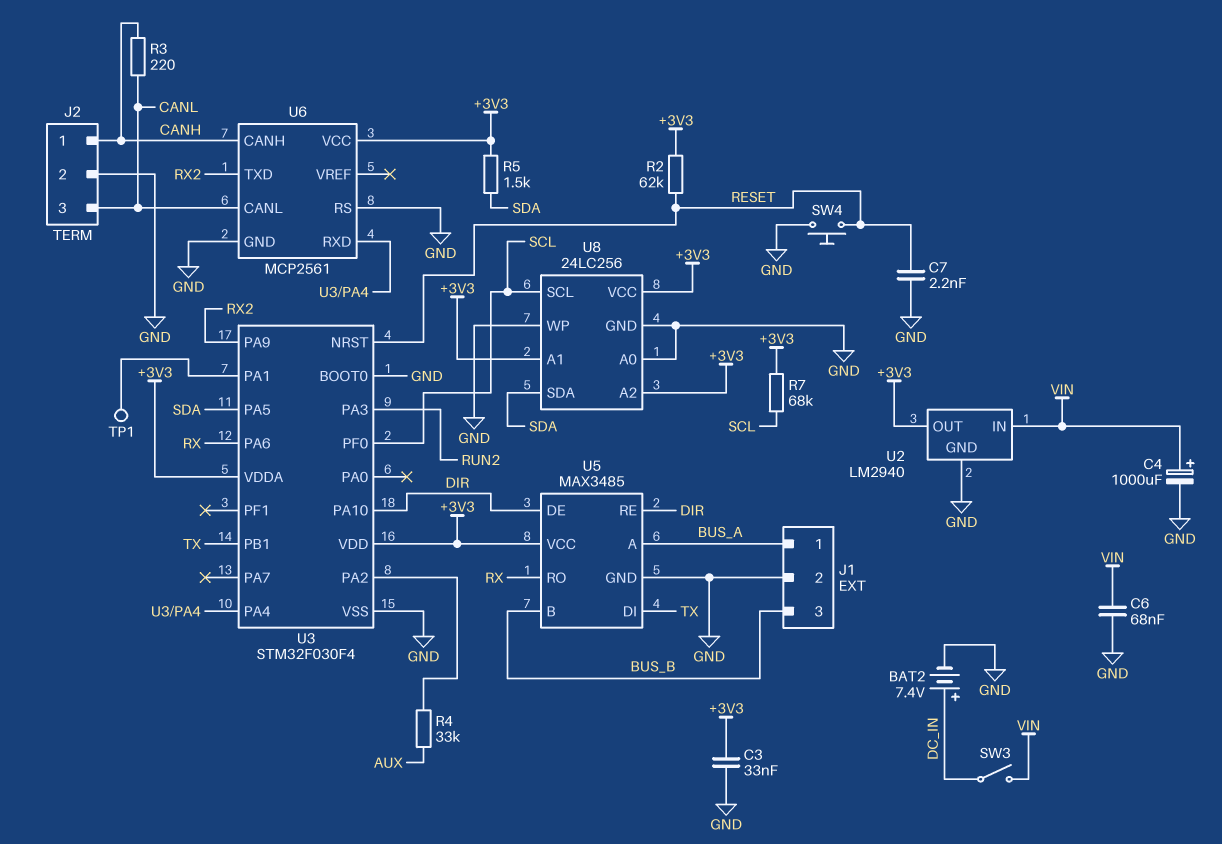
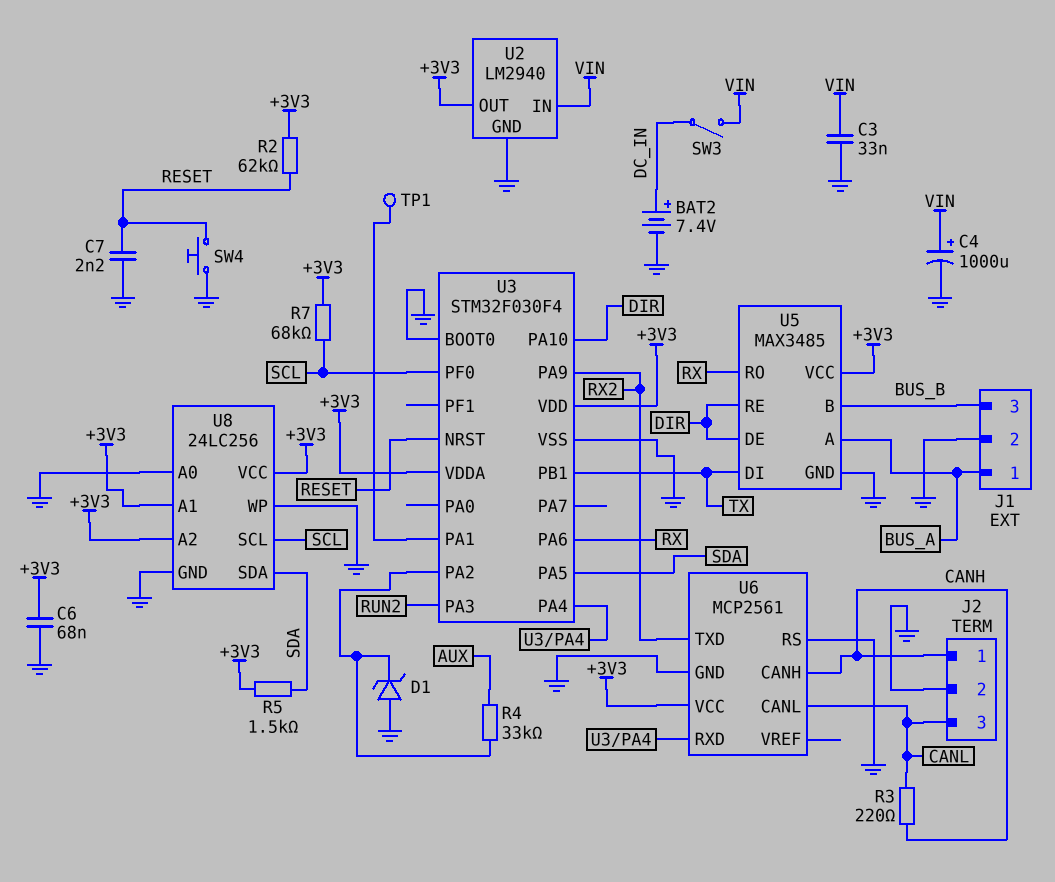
C3: 33nF (+3V3, GND) -> 33nF (GND, VIN)
C6: 68nF (GND, VIN) -> 68nF (+3V3, GND)
D1: none -> zener (A GND, K U3/PA2)

